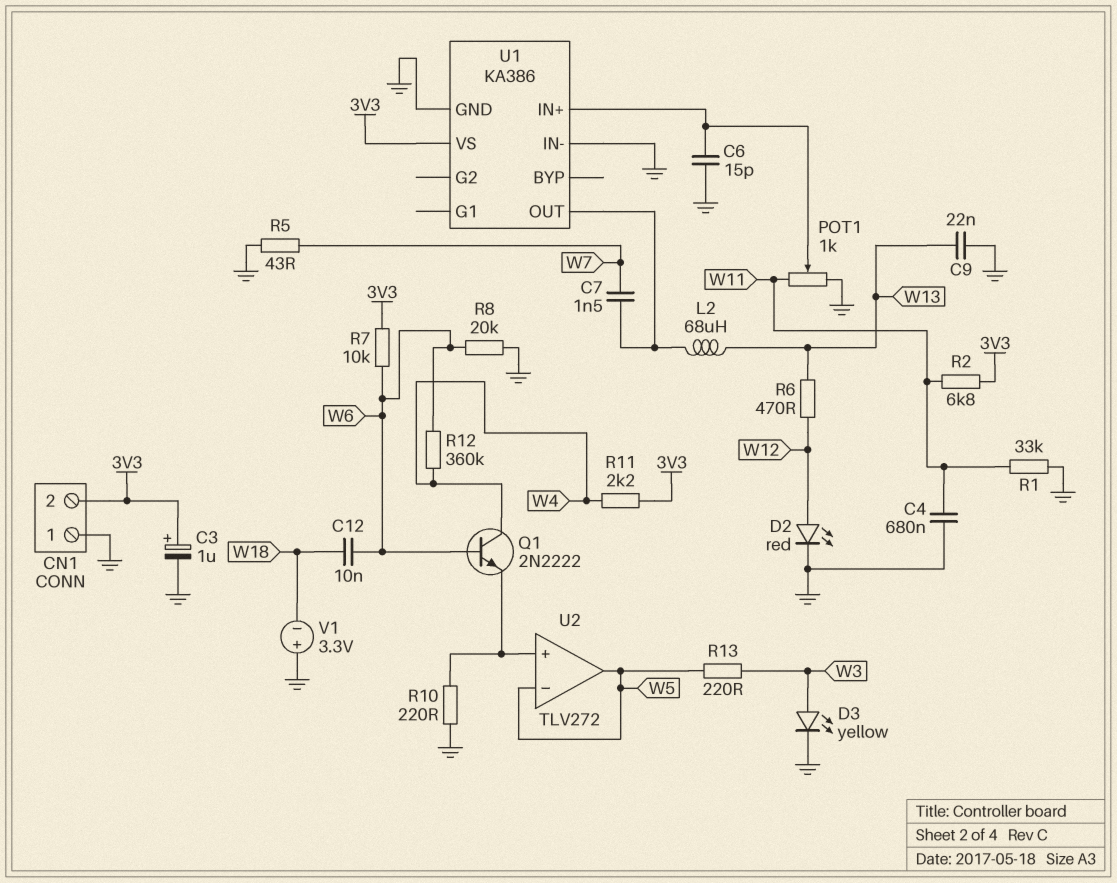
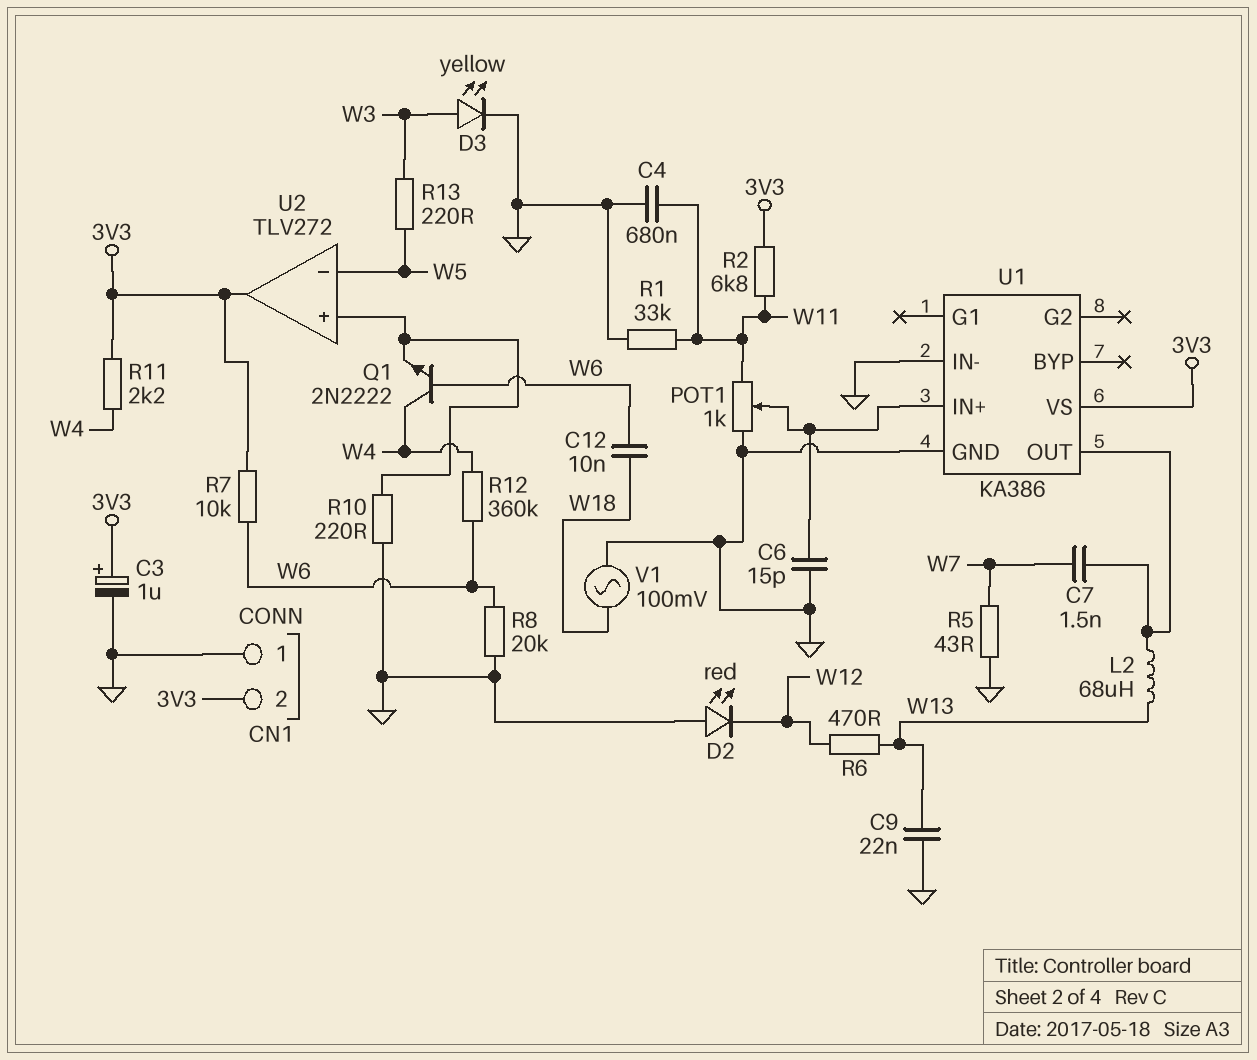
D2: LED red (A W12, K GND) -> LED red (A GND, K W12)
U2 pin out: W5 -> 3V3
V1: 3.3V (plus GND, minus W18) -> AC 100mV (GND, W18)

